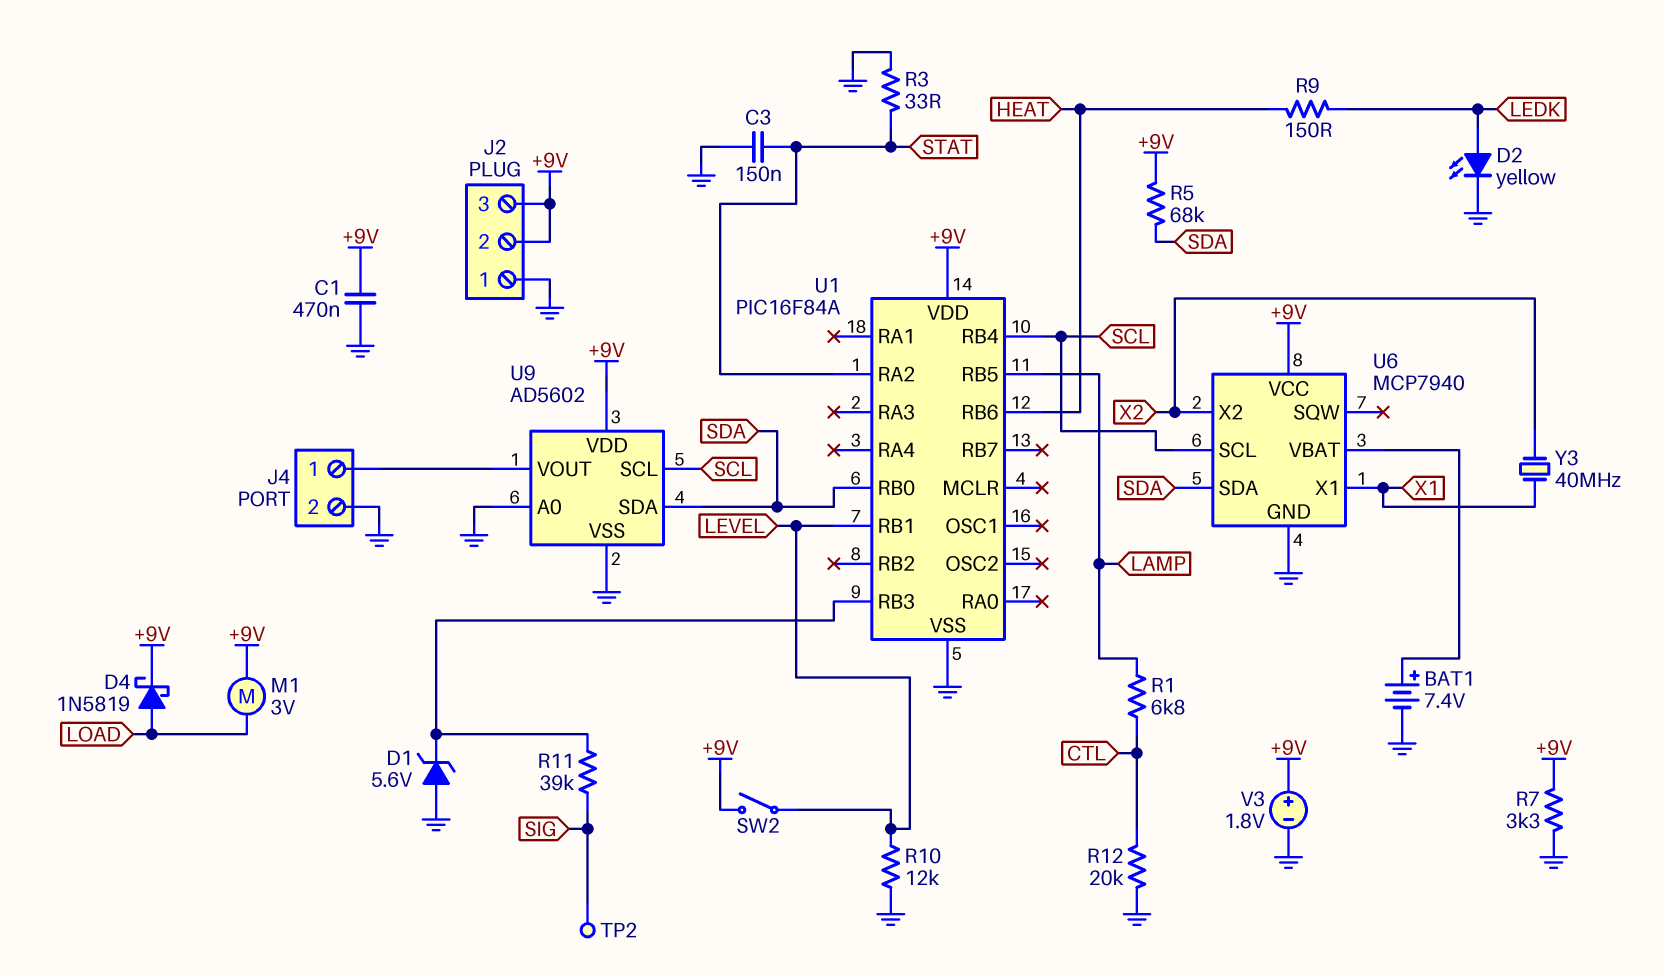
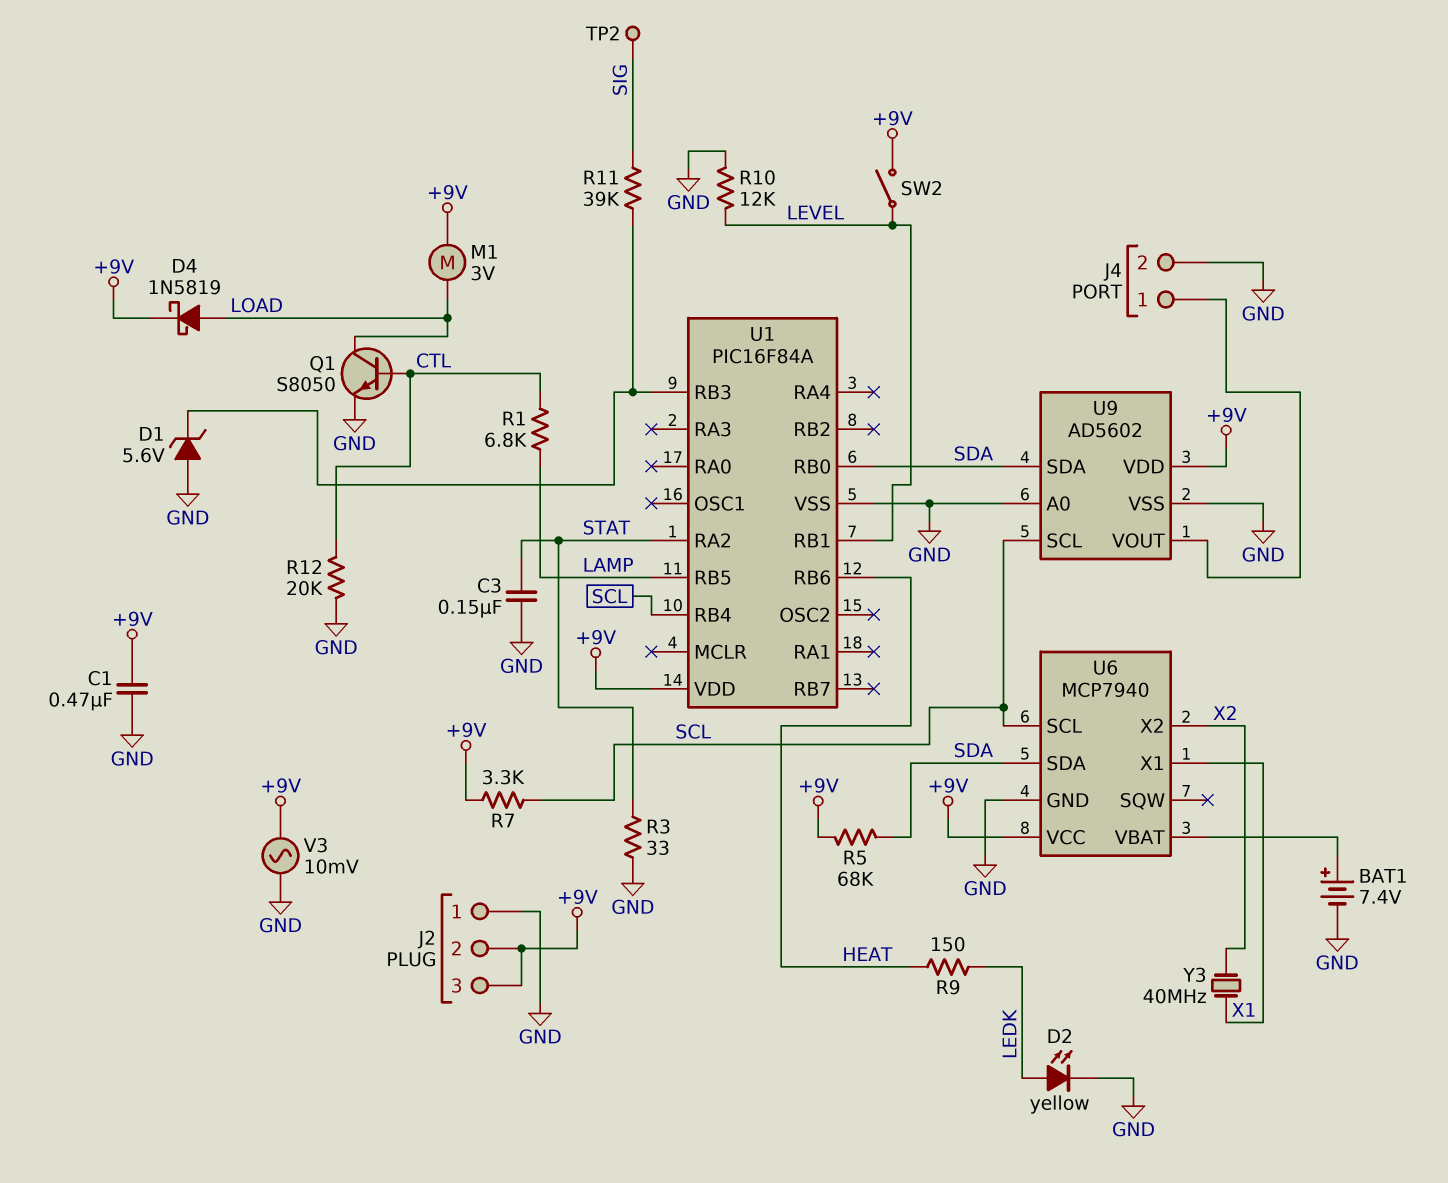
Q1: none -> NPN S8050 (B CTL, C LOAD, E GND)
R7: 3.3k (+9V, GND) -> 3.3k (+9V, SCL)
V3: 1.8V (plus +9V, minus GND) -> AC 10mV (+9V, GND)

